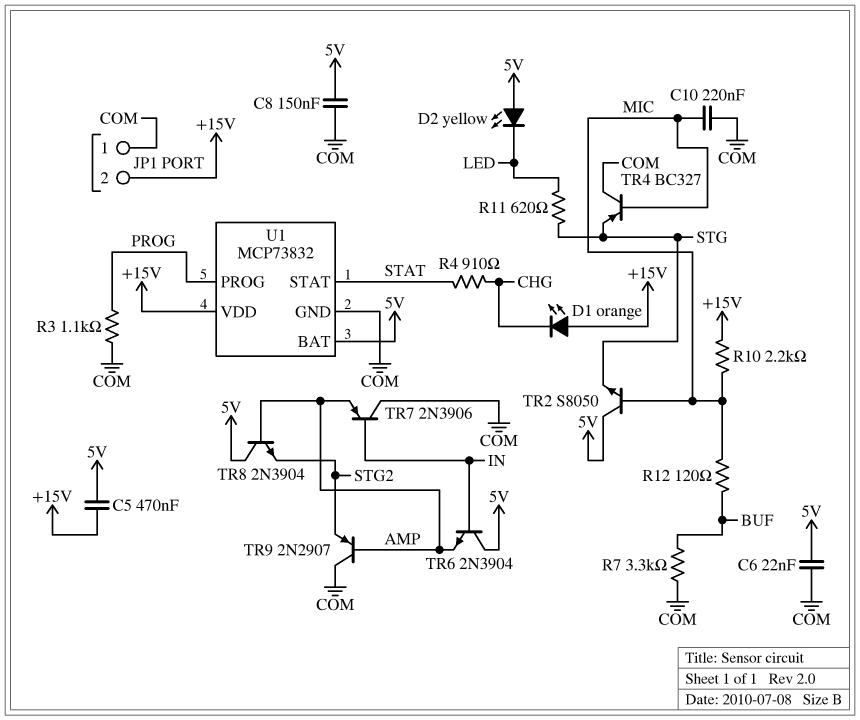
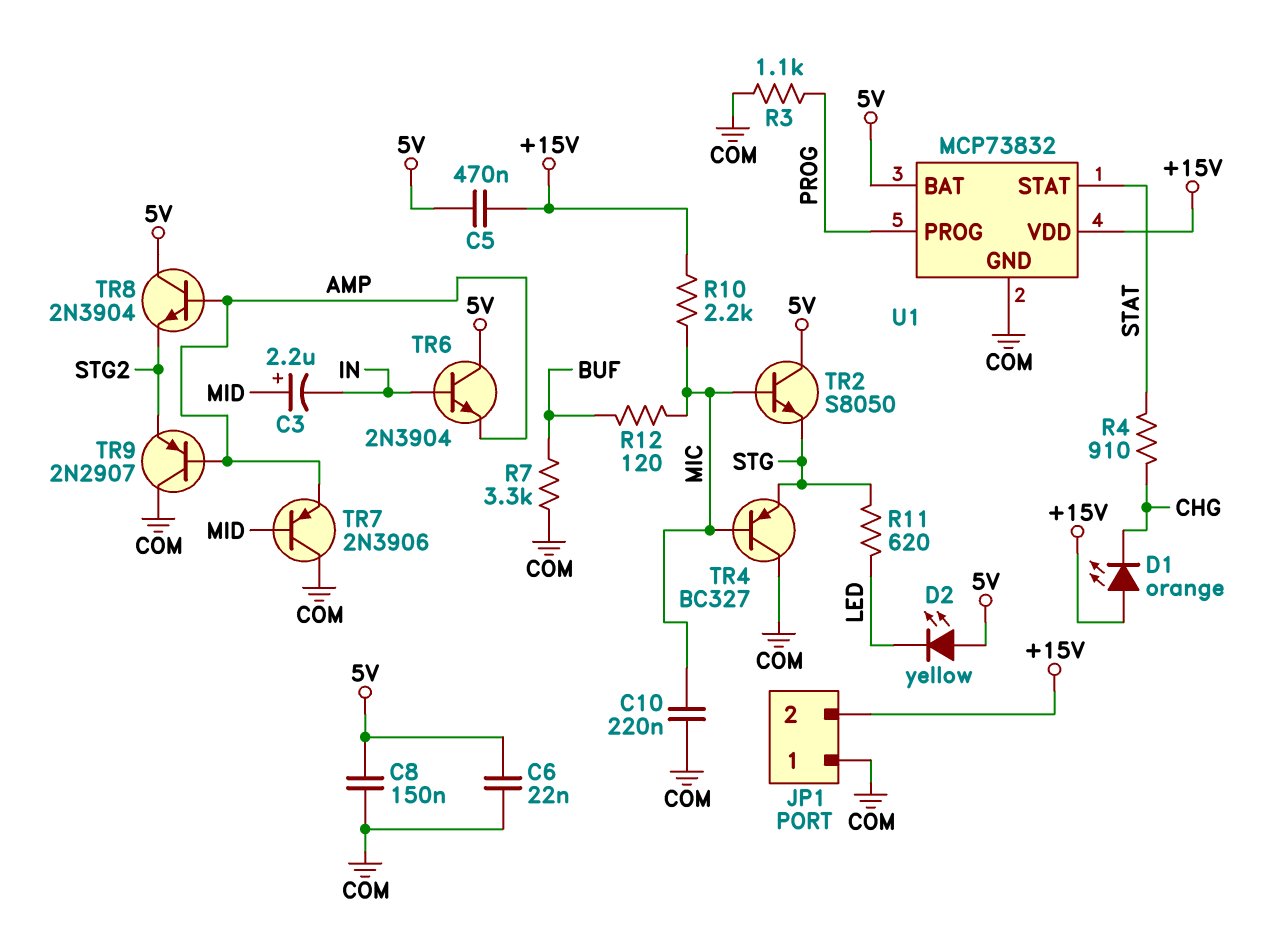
C3: none -> 2.2uF (plus MID, minus IN)
TR7: PNP 2N3906 (B IN, C COM, E AMP) -> PNP 2N3906 (B MID, C COM, E AMP)

